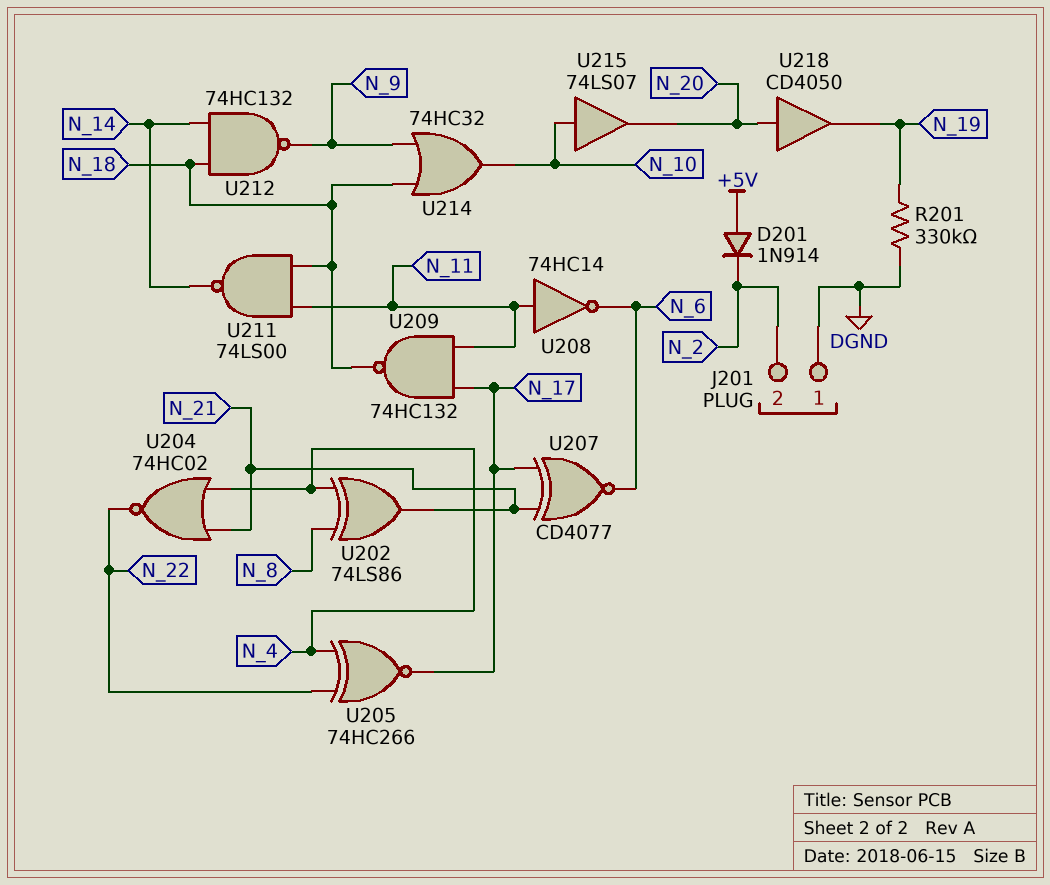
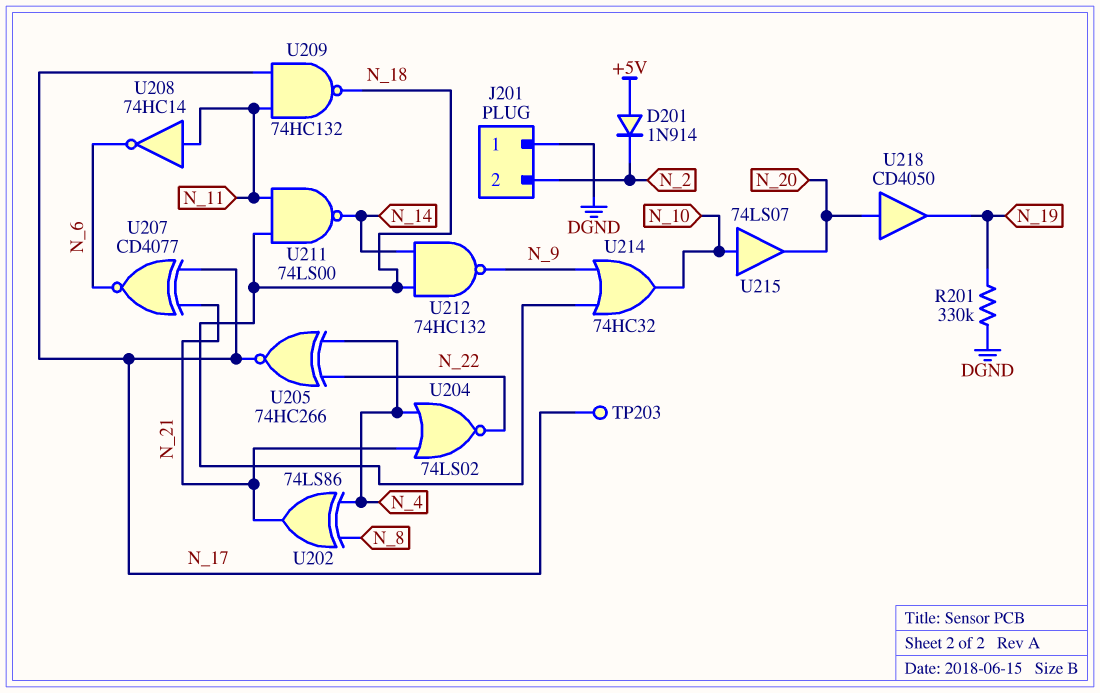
TP203: none -> test point (N_17)
U204: NOR 74HC02 (in N_4, in N_21, out N_22) -> NOR 74LS02 (in N_4, in N_21, out N_22)

